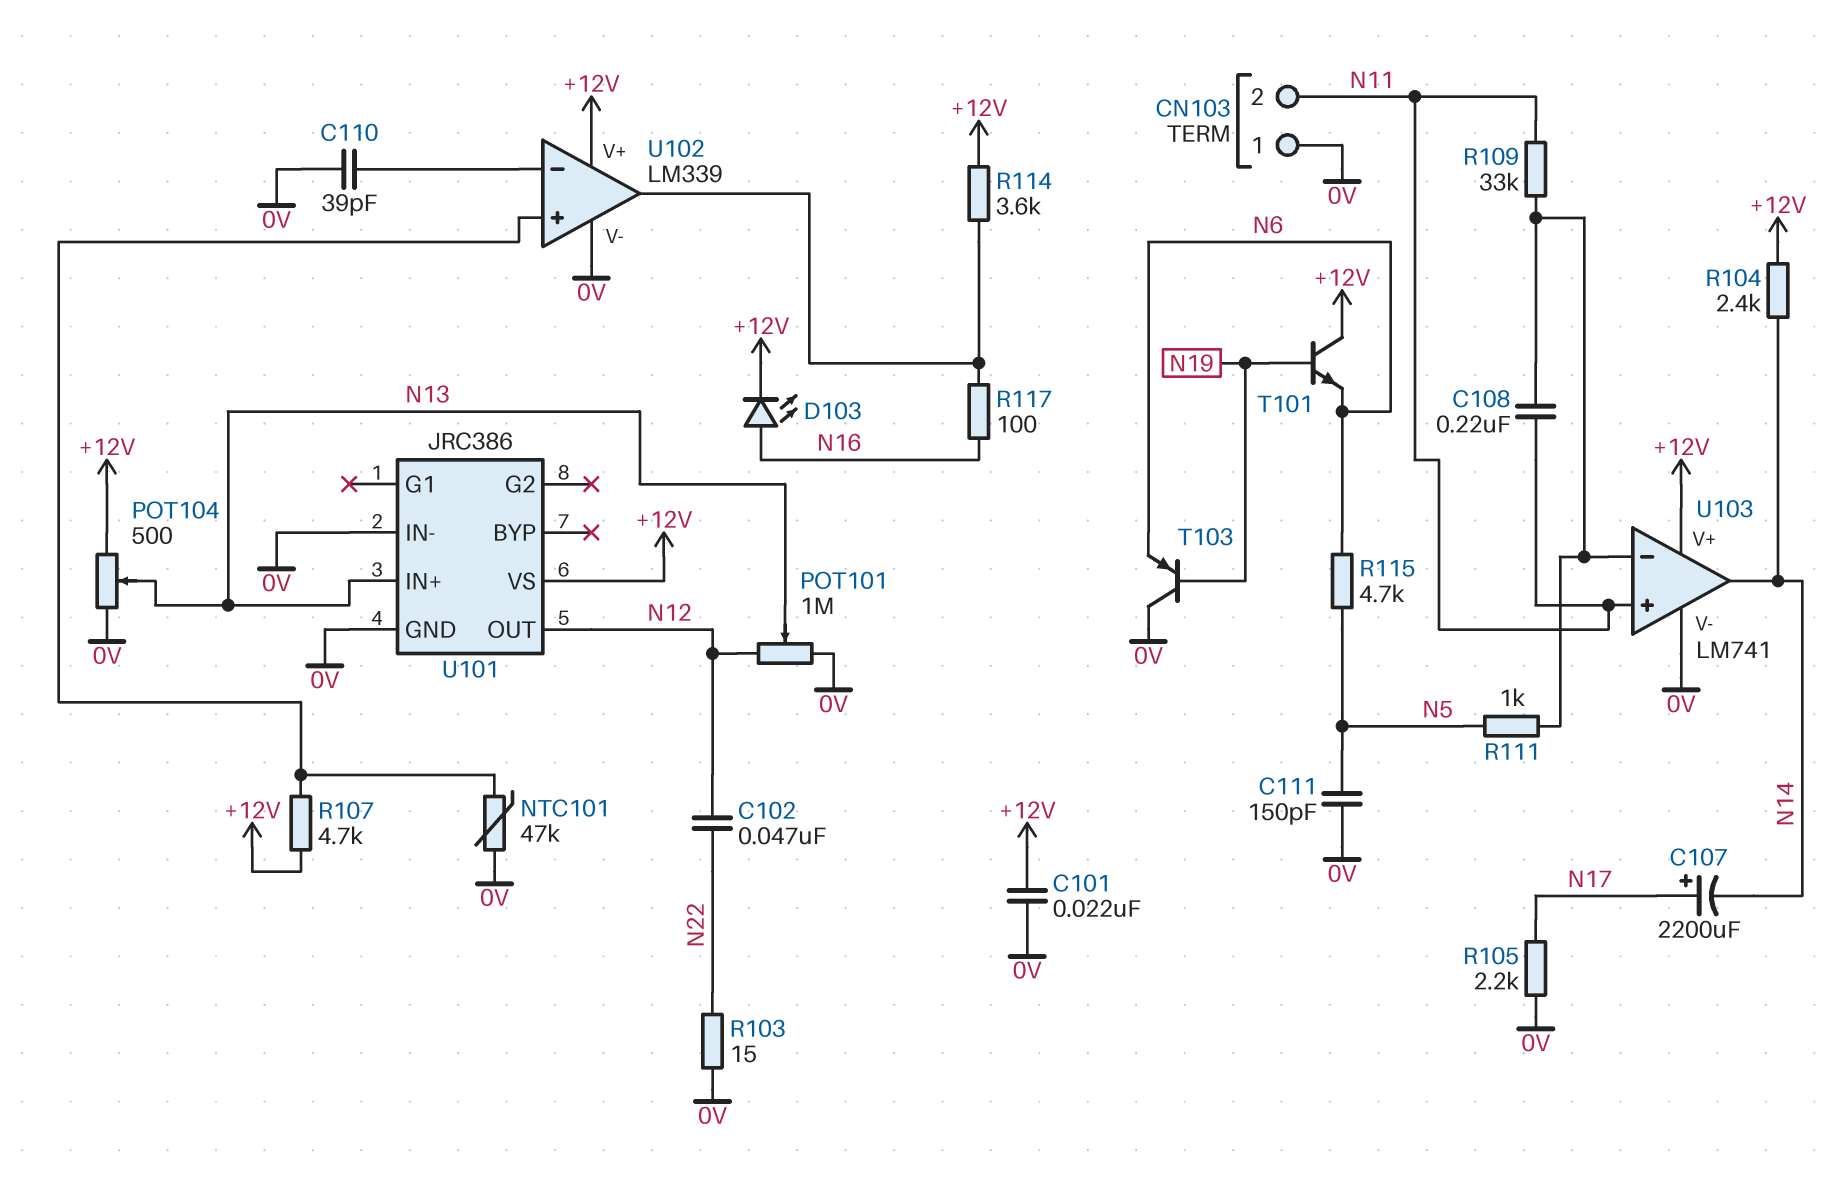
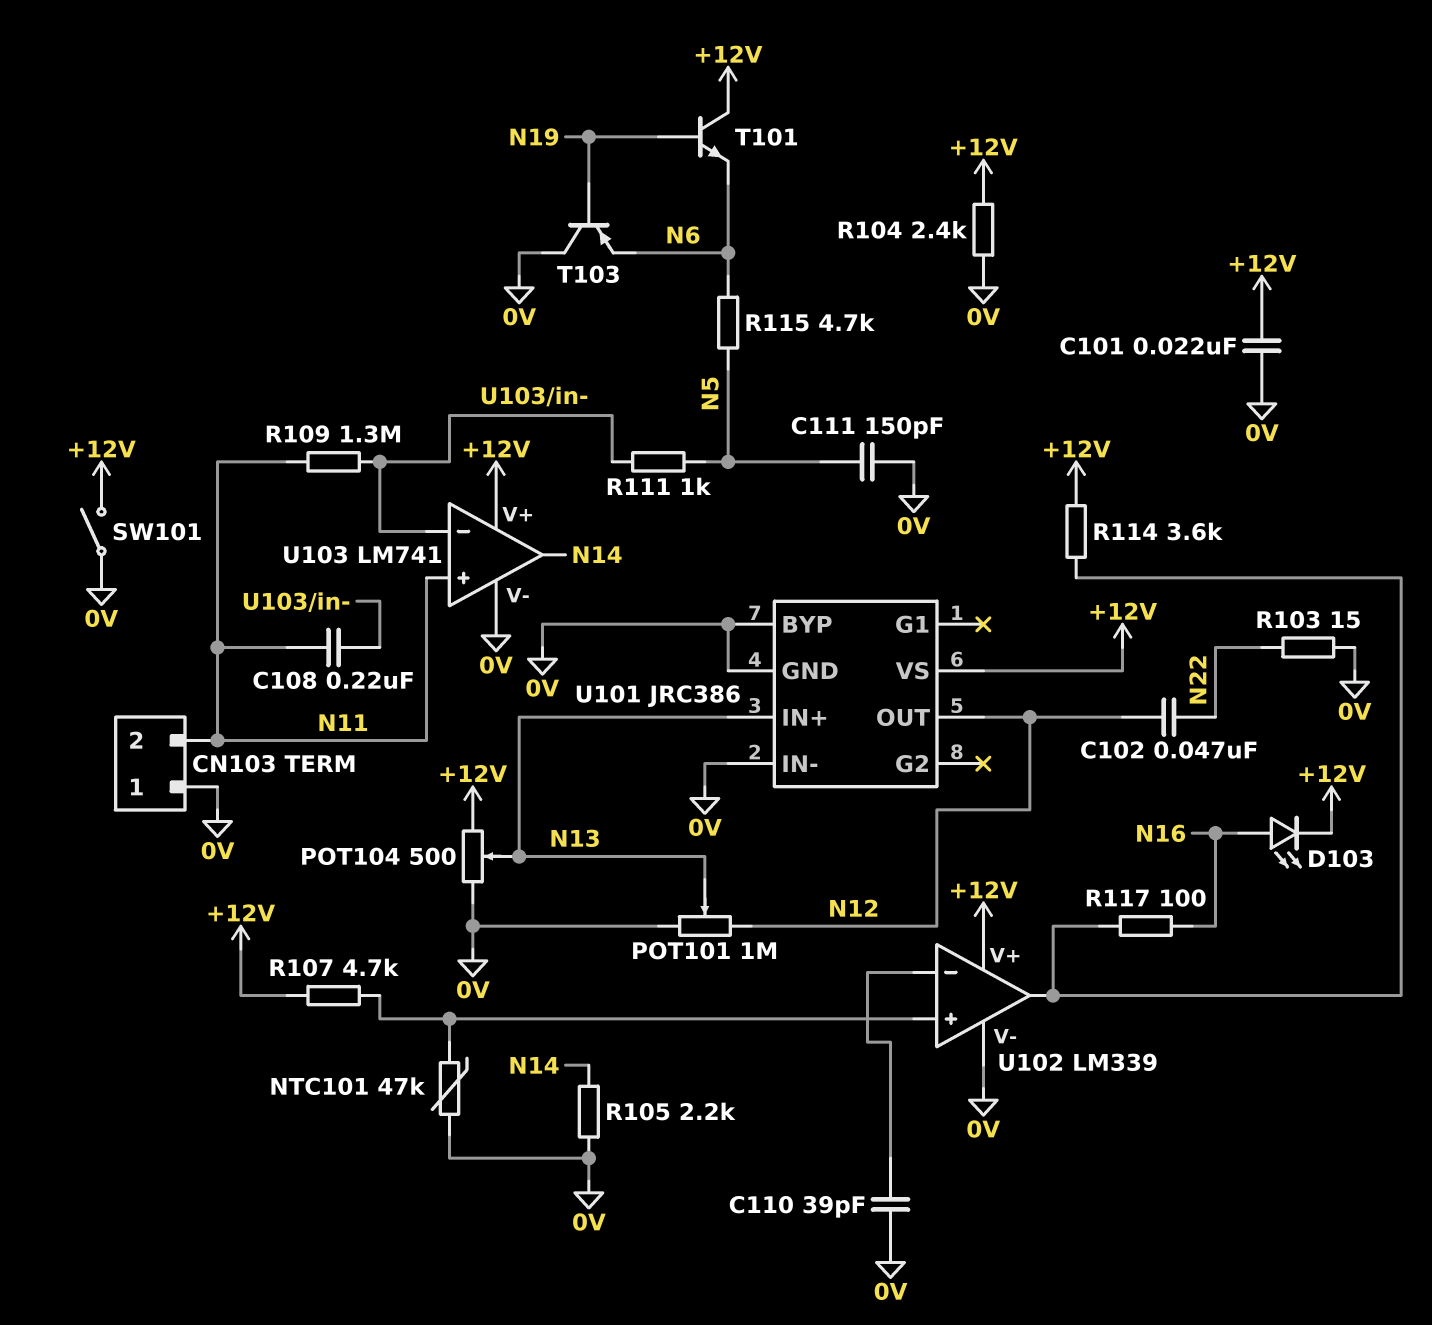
C107: 2200uF (plus N17, minus N14) -> none
R104: 2.4k (+12V, N14) -> 2.4k (+12V, 0V)
R105: 2.2k (0V, N17) -> 2.2k (0V, N14)
R109: 33k (N11, U103/in-) -> 1.3M (N11, U103/in-)
SW101: none -> switch (+12V, 0V)
U101 pin BYP: none -> 0V

